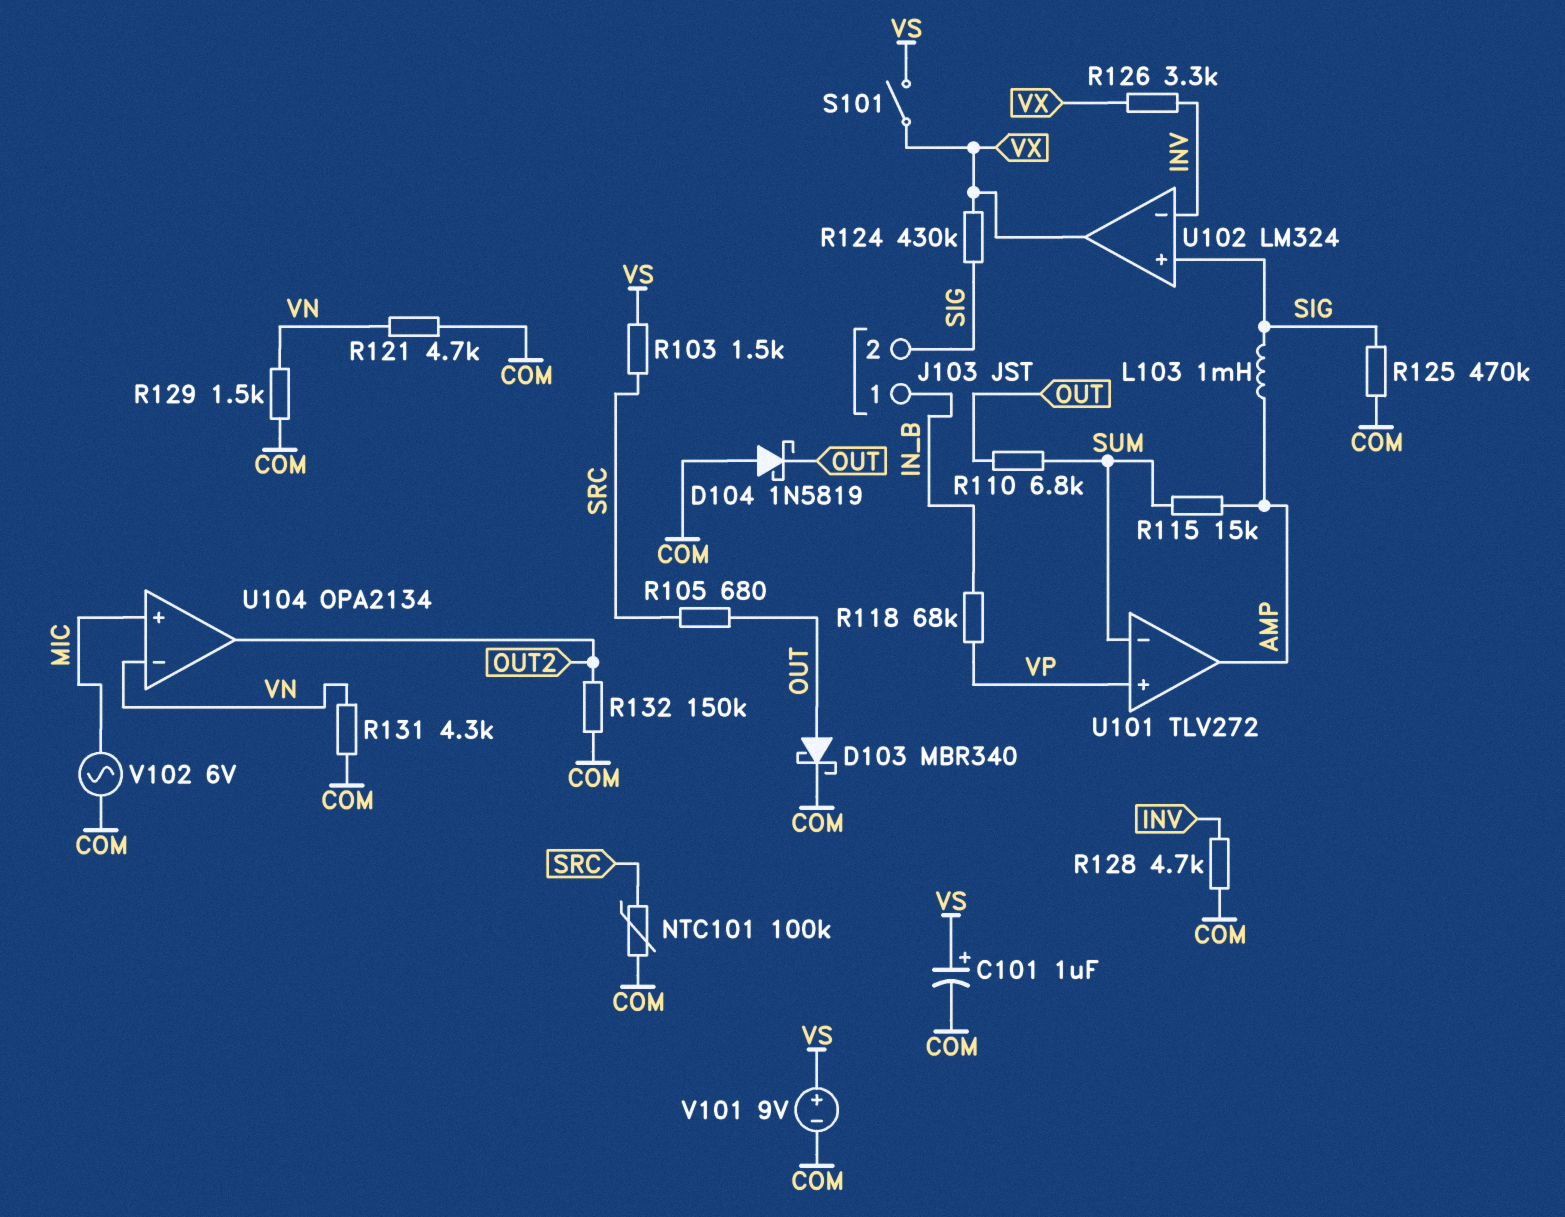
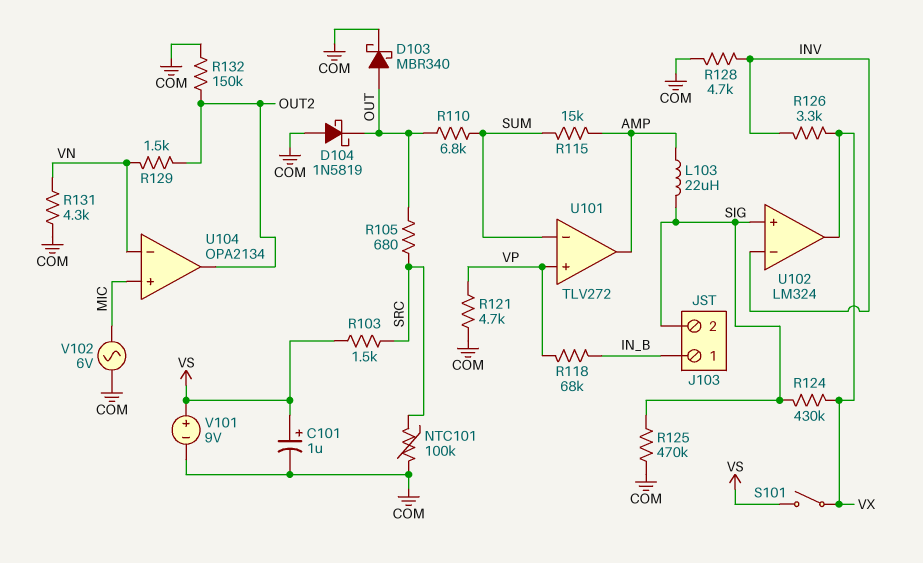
L103: 1mH (AMP, SIG) -> 22uH (AMP, SIG)
R121: 4.7k (COM, VN) -> 4.7k (COM, VP)
R129: 1.5k (COM, VN) -> 1.5k (OUT2, VN)

